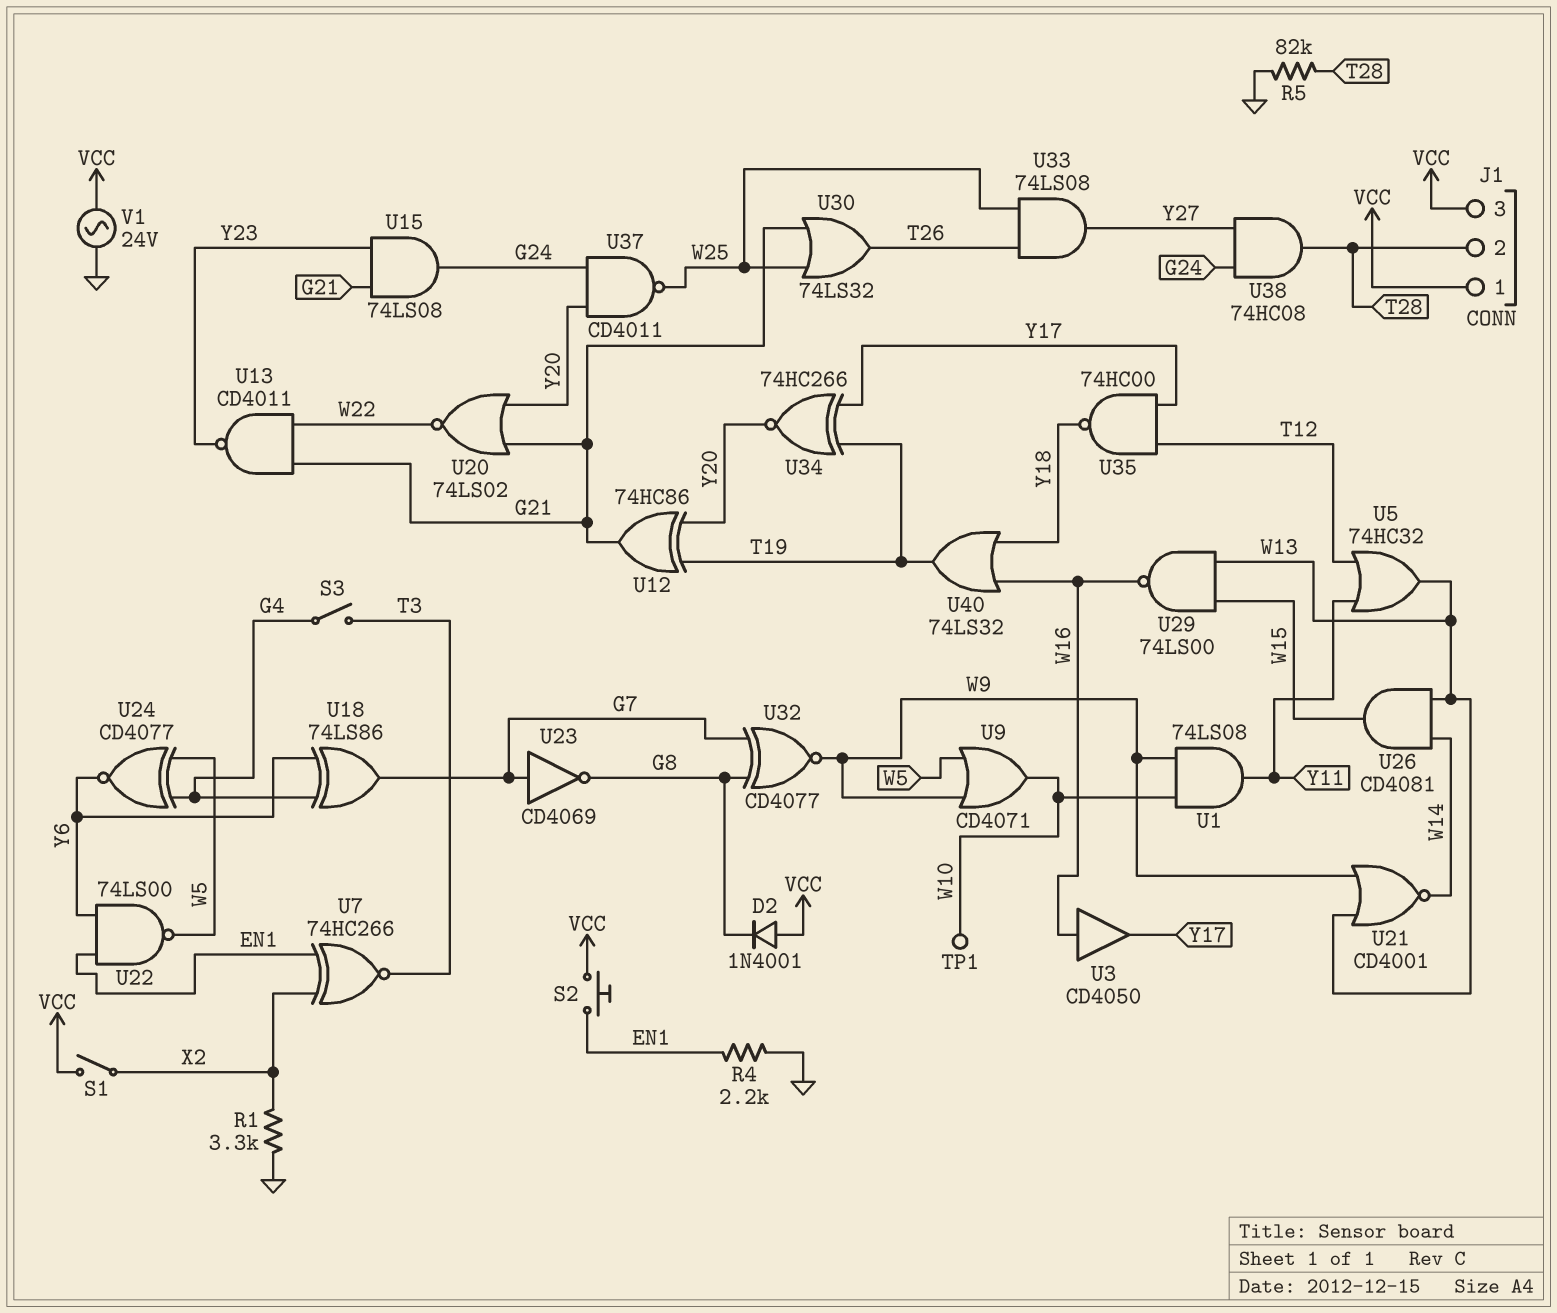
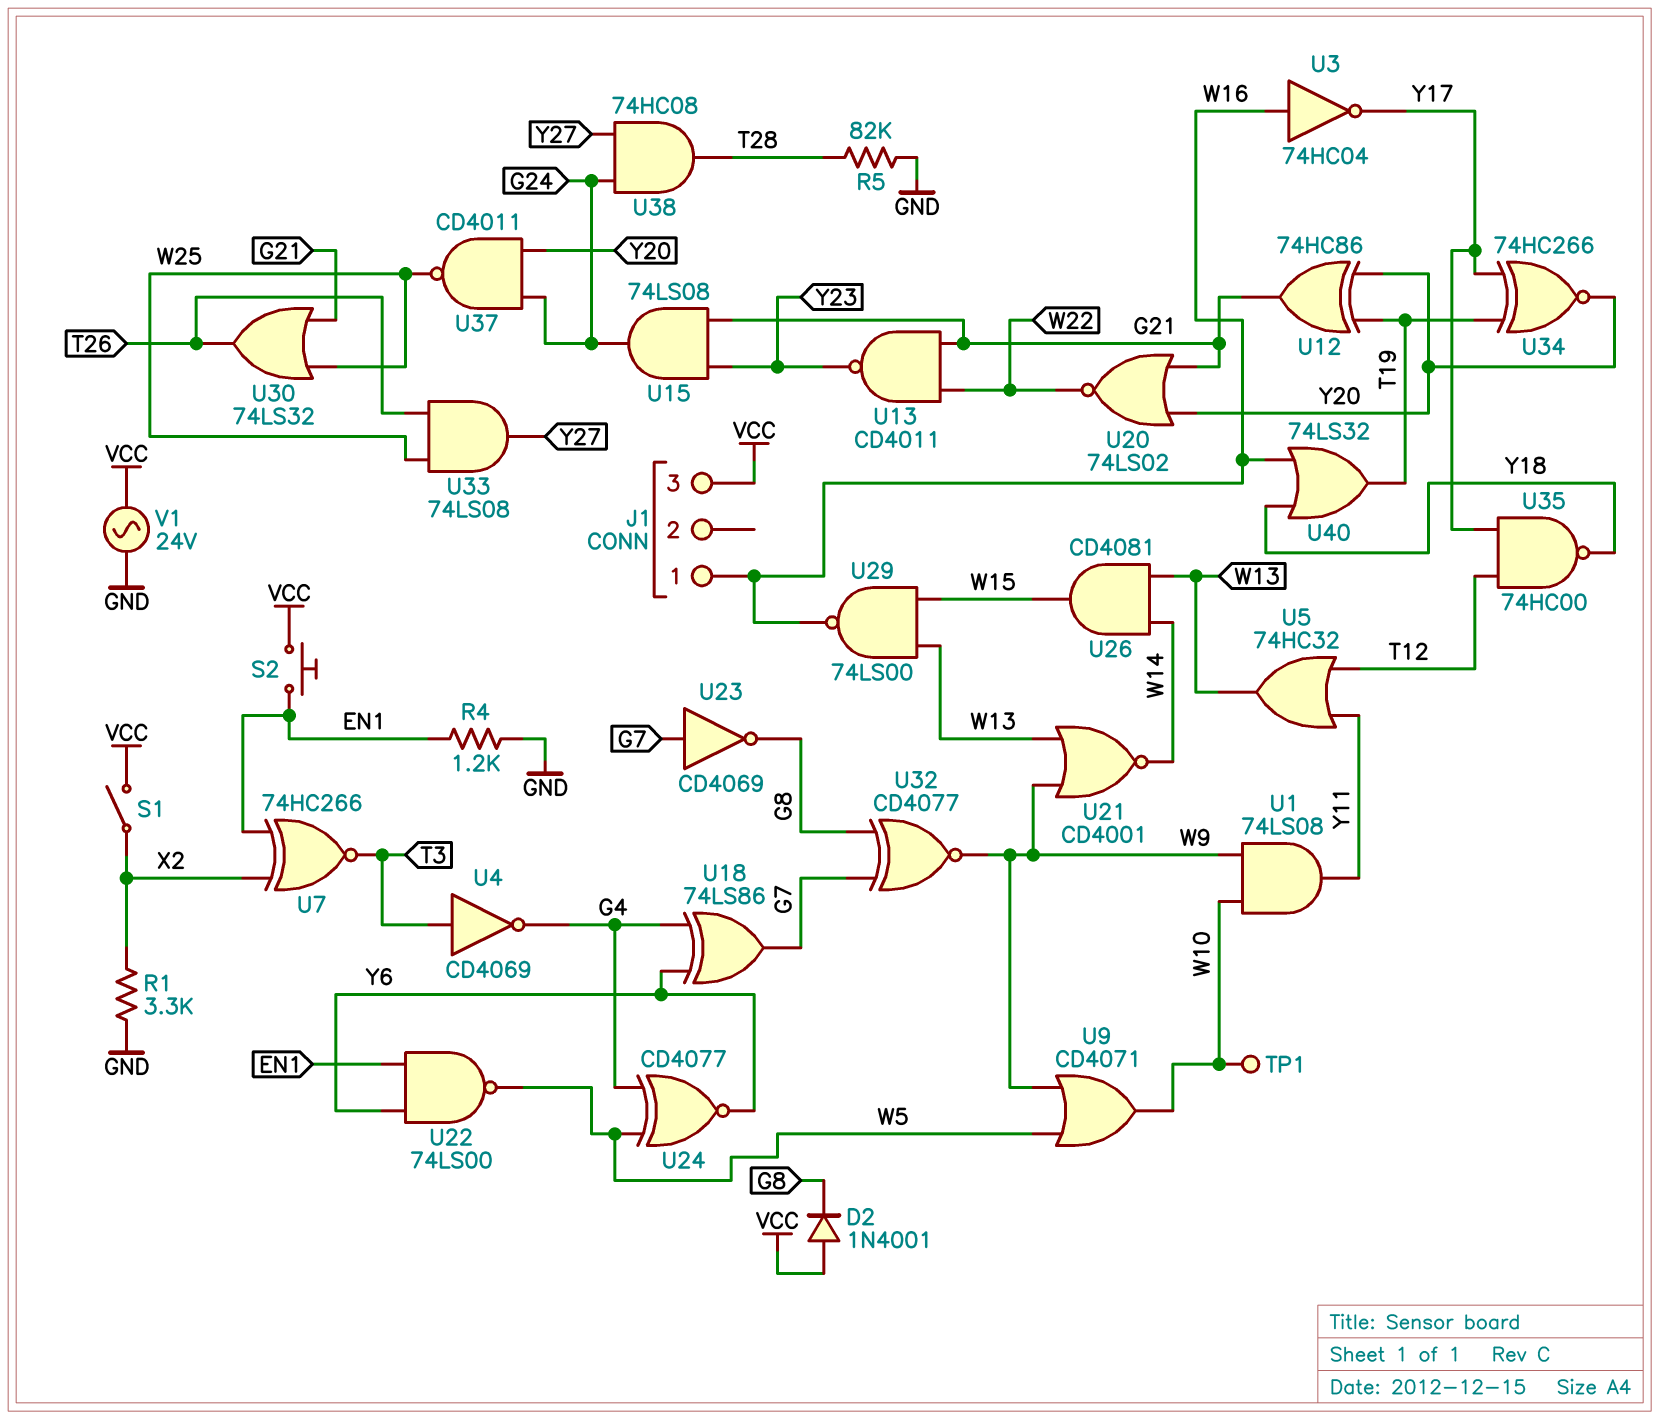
J1 pin 1: VCC -> W16
J1 pin 2: T28 -> none
R4: 2.2k (EN1, GND) -> 1.2k (EN1, GND)
S3: switch (G4, T3) -> none
U3: buffer CD4050 (in W16, out Y17) -> NOT 74HC04 (in W16, out Y17)
U4: none -> NOT CD4069 (in T3, out G4)

